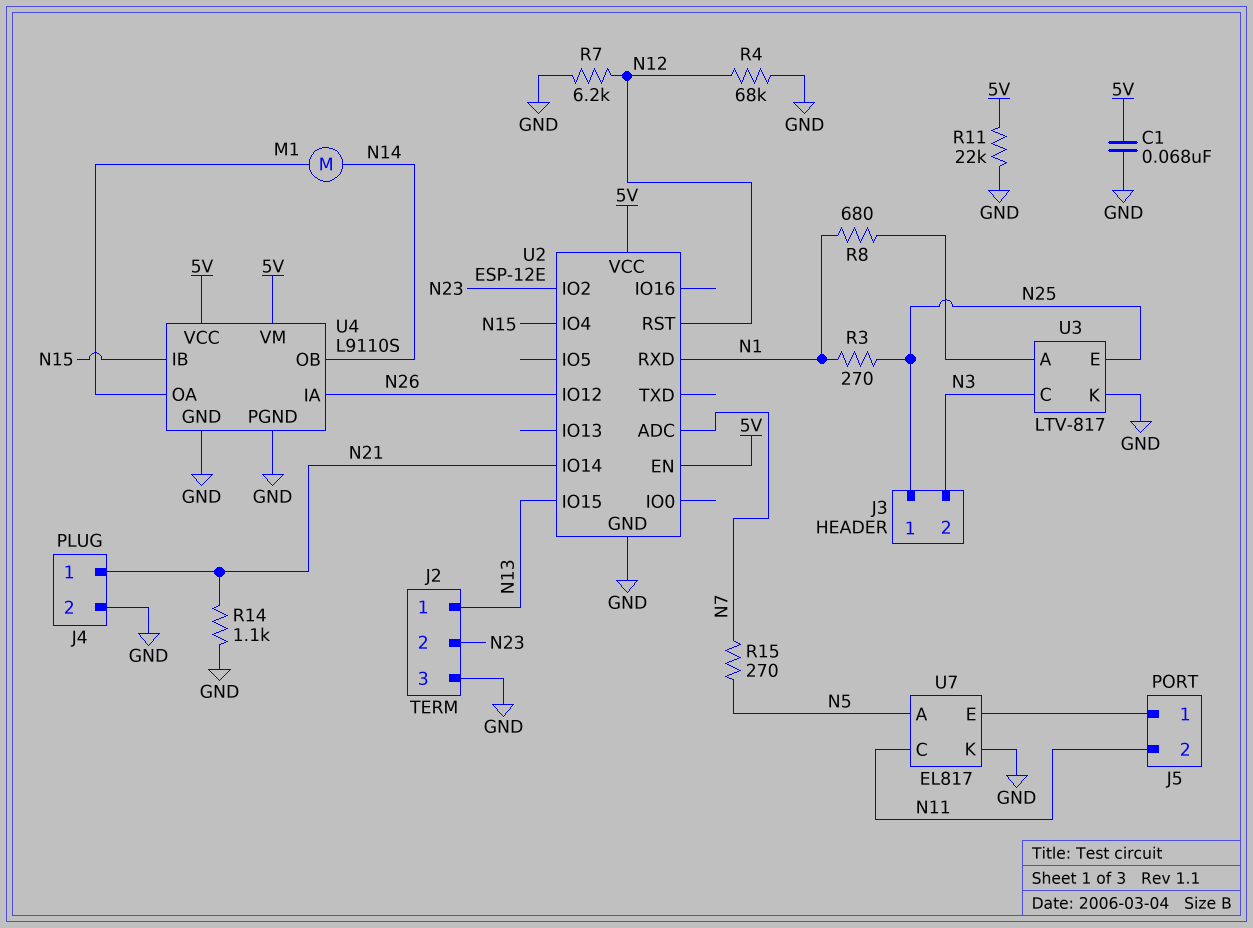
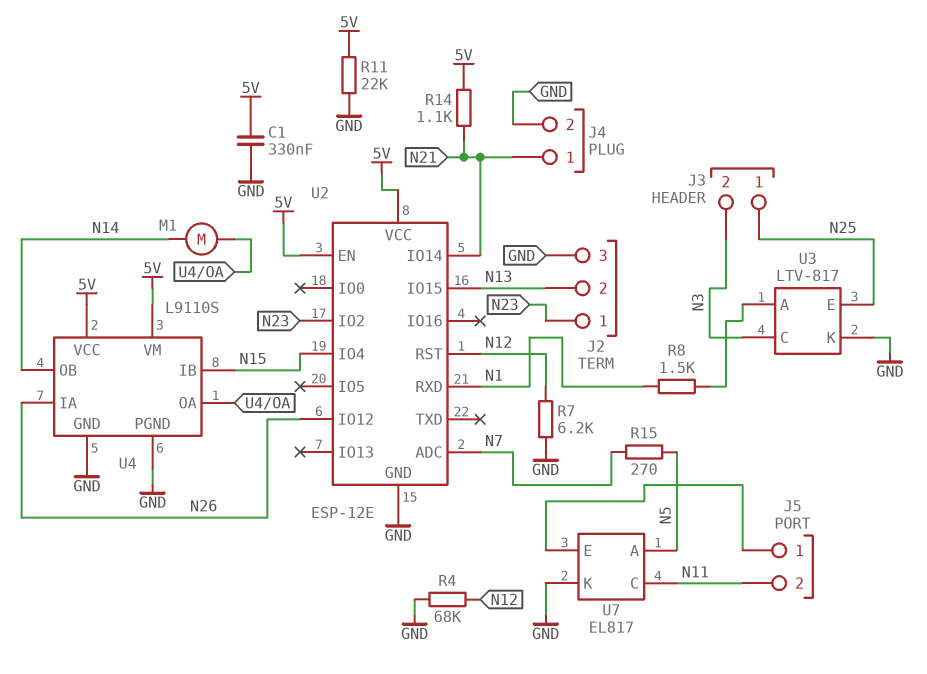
C1: 68nF (5V, GND) -> 330nF (5V, GND)
J2 pin 1: N13 -> N23
J2 pin 2: N23 -> N13
R3: 270 (N1, N25) -> none
R8: 680 (N1, U3/A) -> 1.5k (N1, U3/A)
R14: 1.1k (GND, N21) -> 1.1k (5V, N21)

